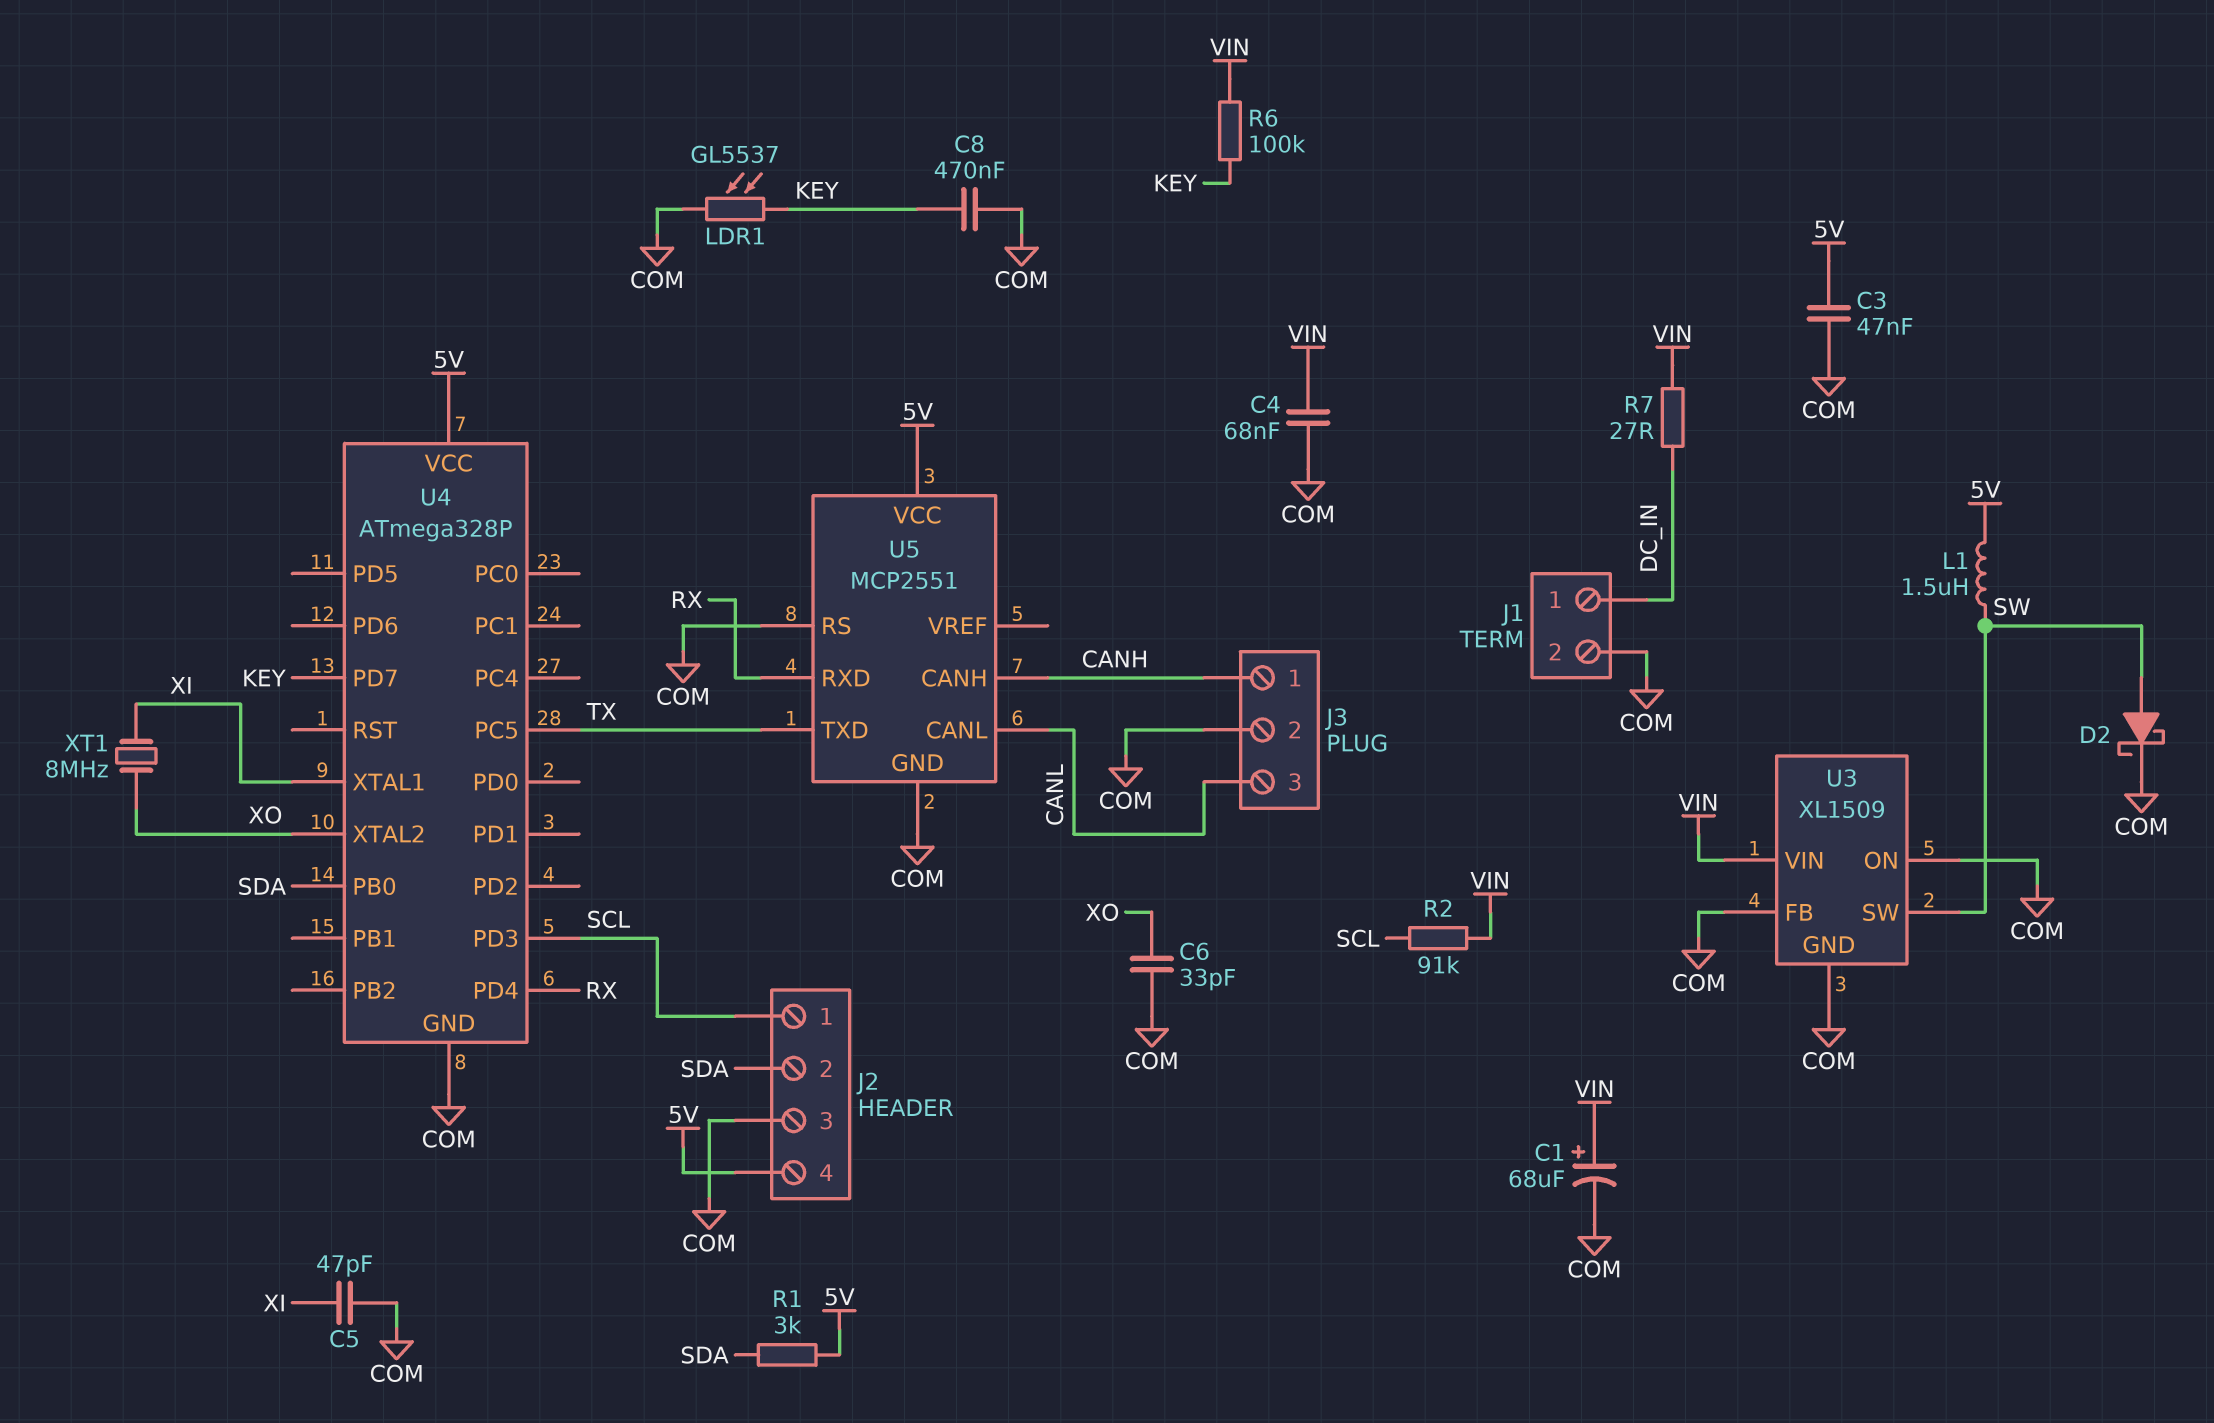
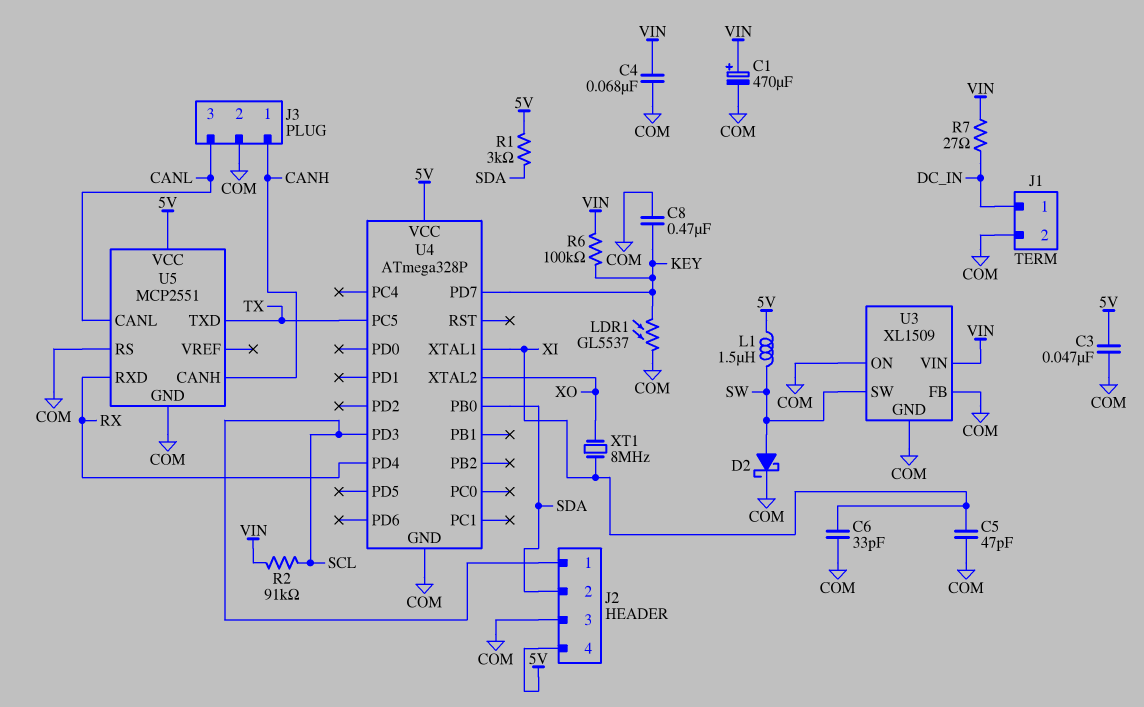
C1: 68uF (plus VIN, minus COM) -> 470uF (plus VIN, minus COM)
C6: 33pF (COM, XO) -> 33pF (COM, XI)

